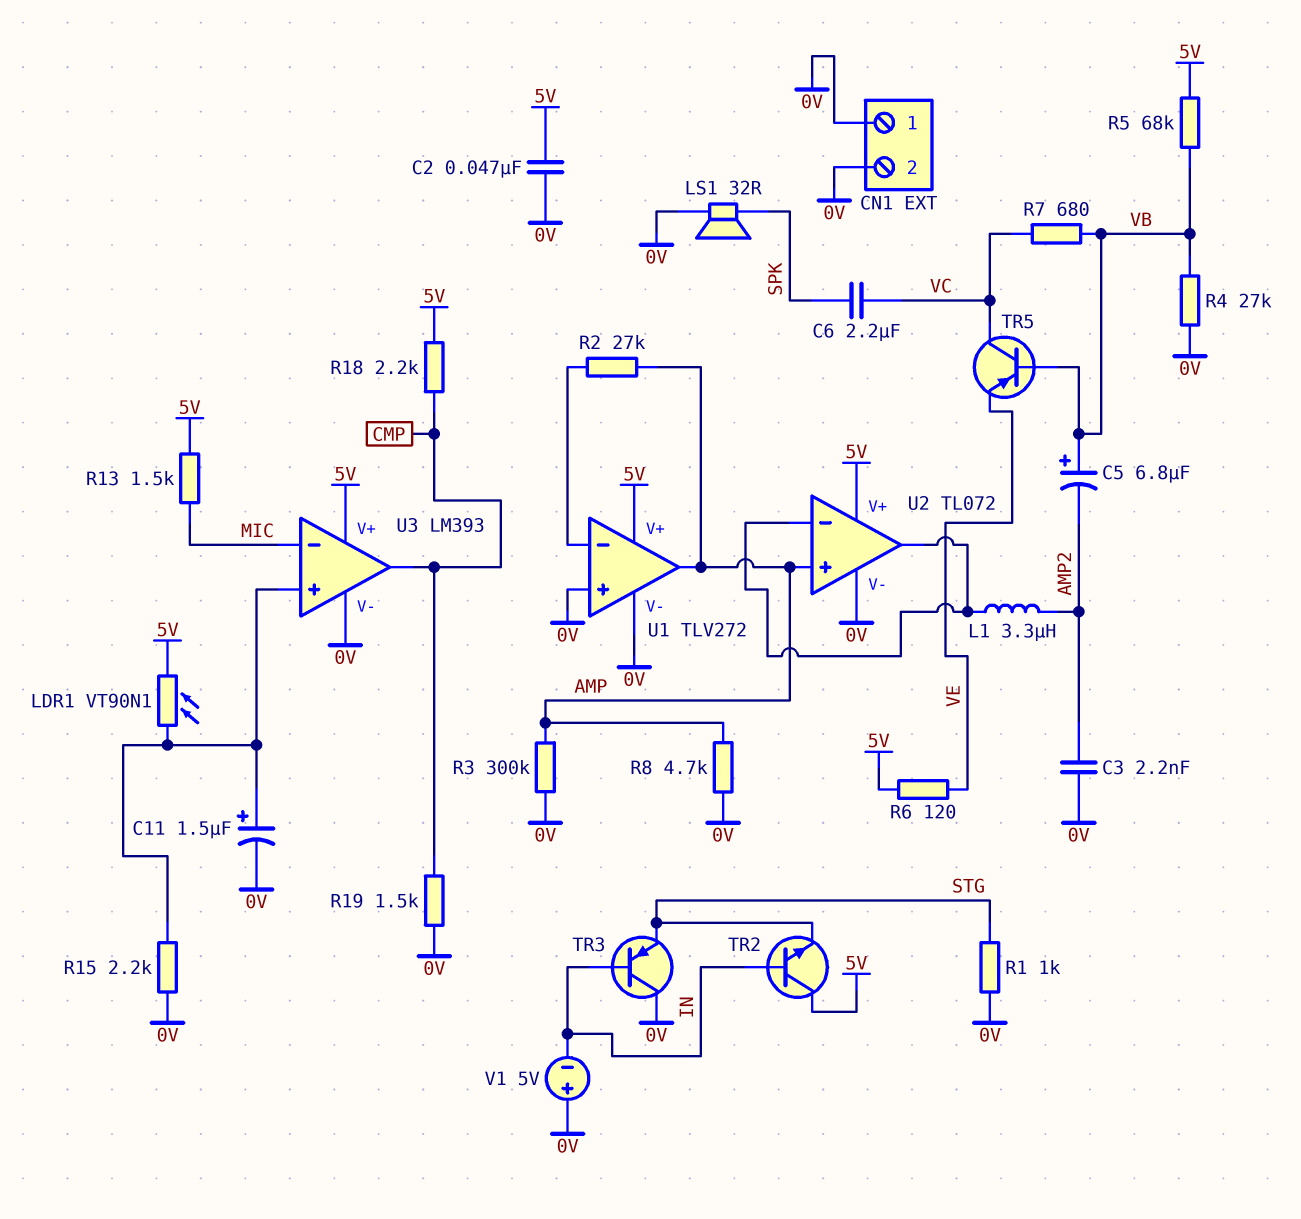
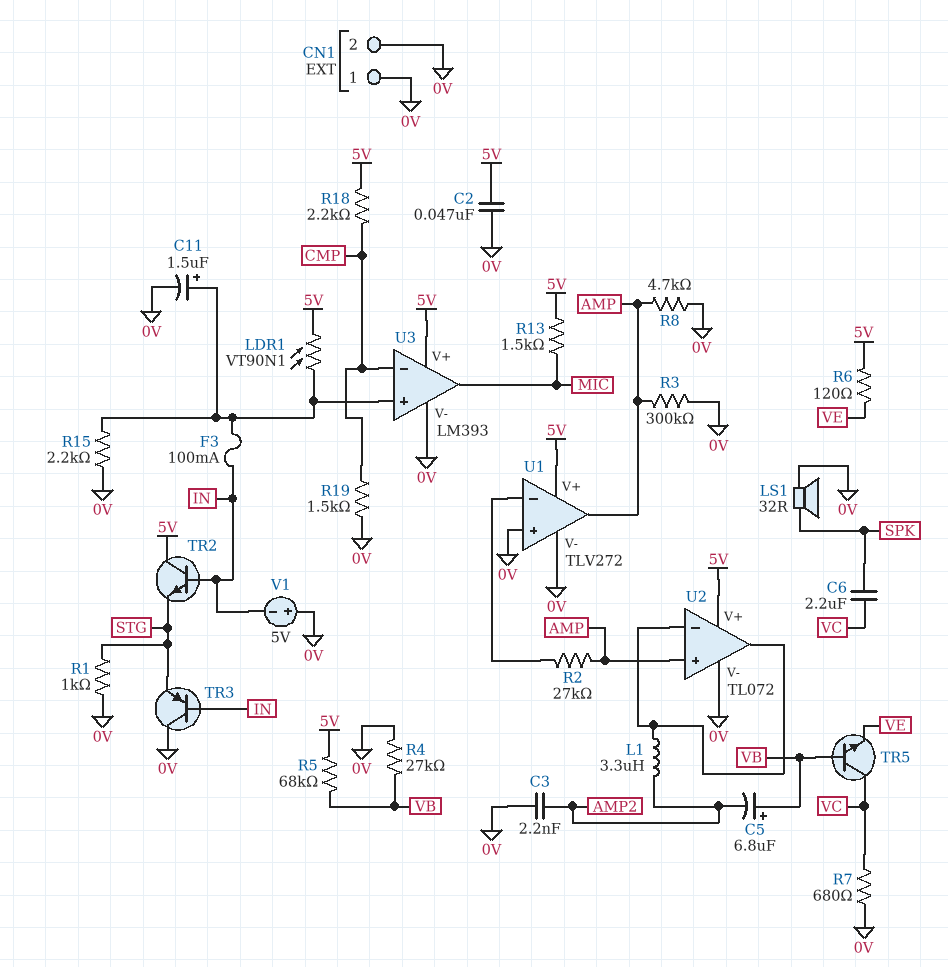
F3: none -> 100mA (IN, U3/in+)
R7: 680 (VB, VC) -> 680 (0V, VC)
TR5: PNP (B VB, C VC, E VE) -> NPN (B VB, C VC, E VE)
U3 pin in-: MIC -> CMP
U3 pin out: CMP -> MIC

